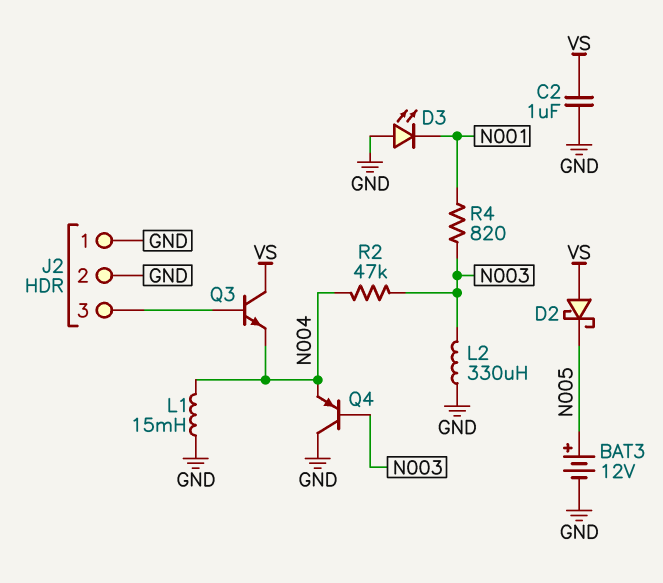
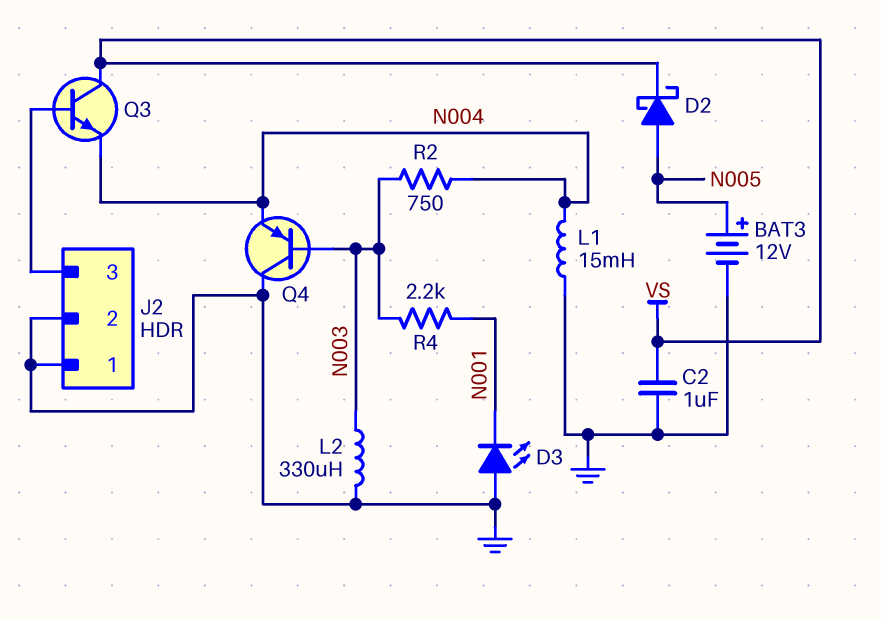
D2: schottky (A VS, K N005) -> schottky (A N005, K VS)
R2: 47k (N003, N004) -> 750 (N003, N004)
R4: 820 (N001, N003) -> 2.2k (N001, N003)

